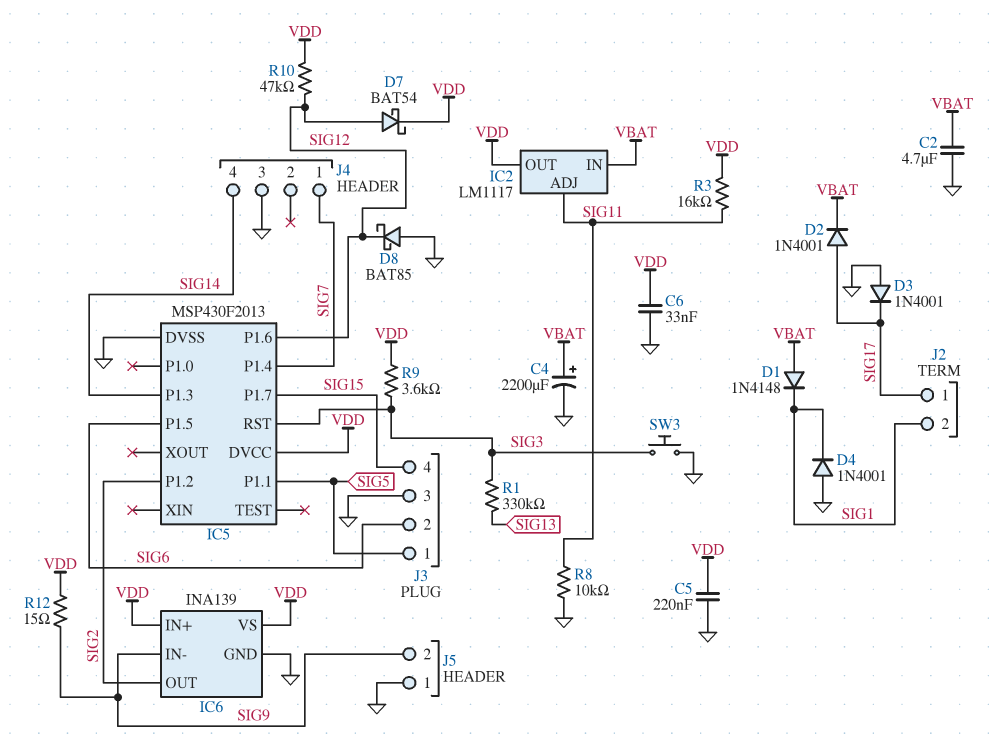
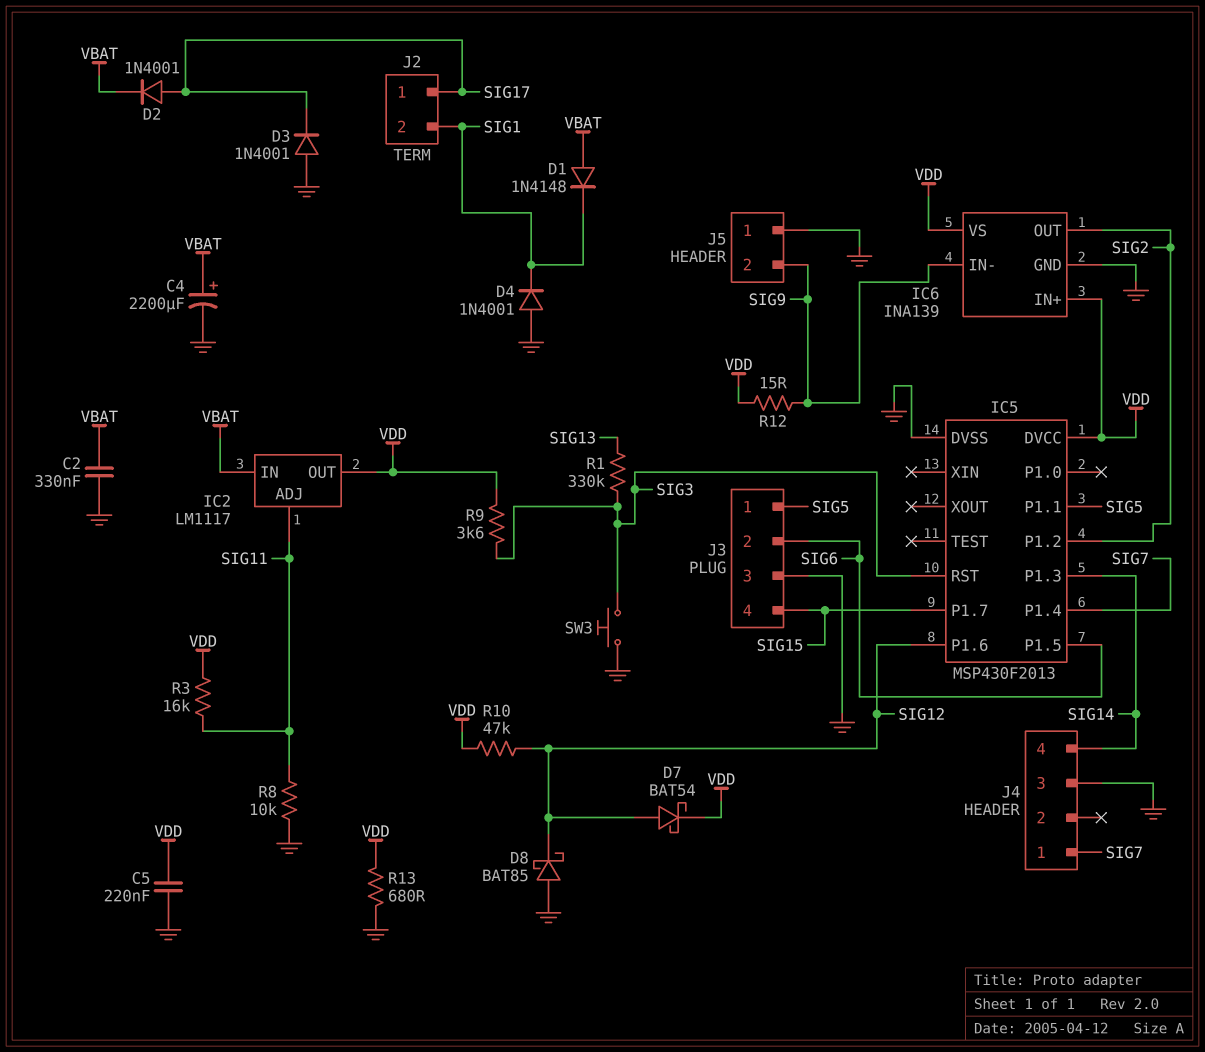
C2: 4.7uF (GND, VBAT) -> 330nF (GND, VBAT)
C6: 33nF (GND, VDD) -> none
R13: none -> 680 (GND, VDD)

